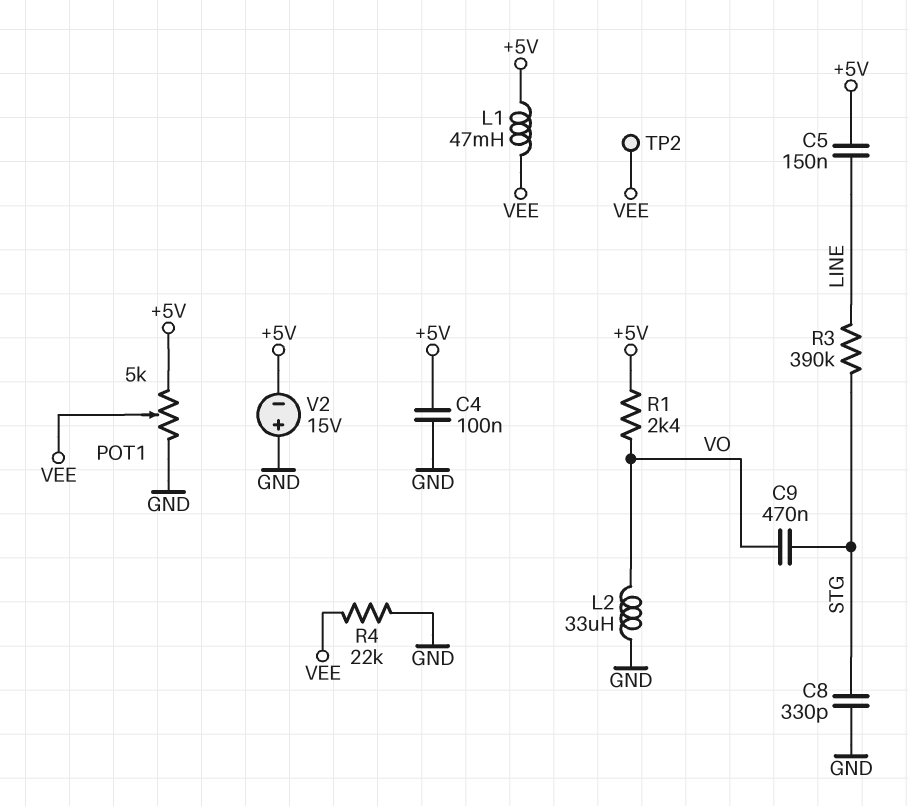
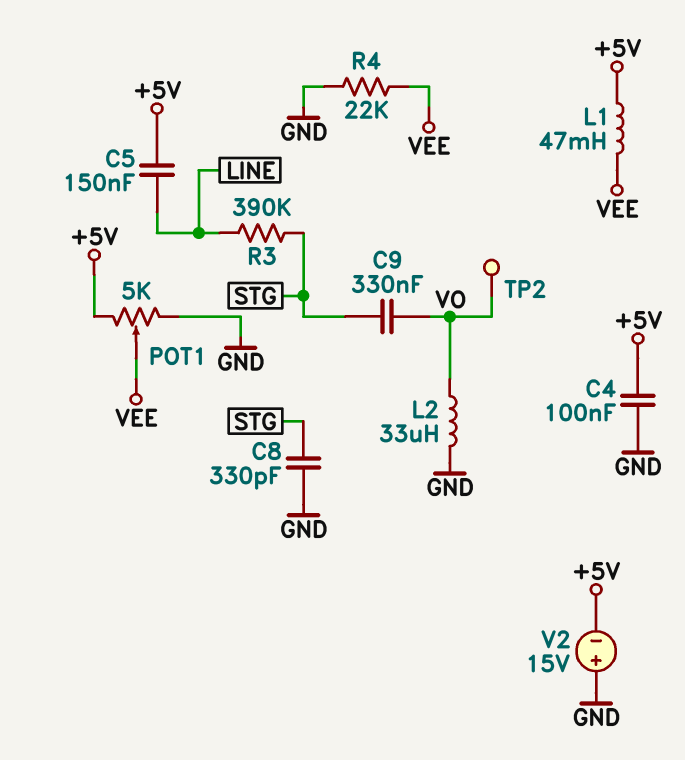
C9: 470nF (STG, VO) -> 330nF (STG, VO)
R1: 2.4k (+5V, VO) -> none
TP2: test point (VEE) -> test point (VO)

